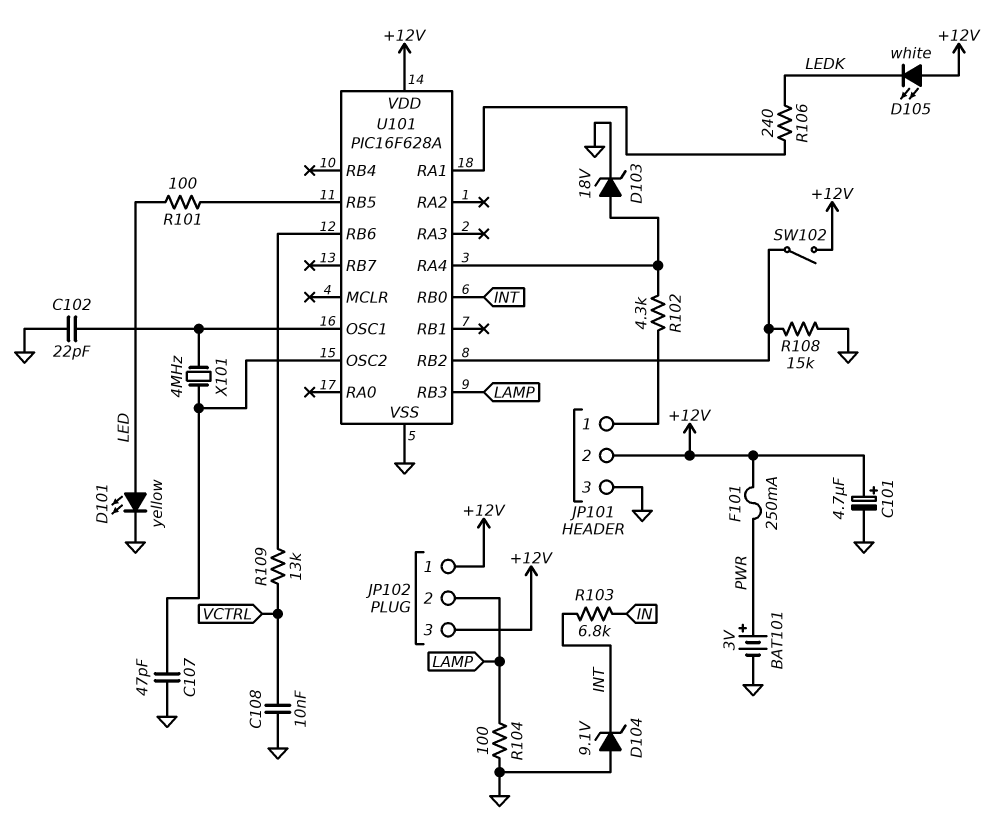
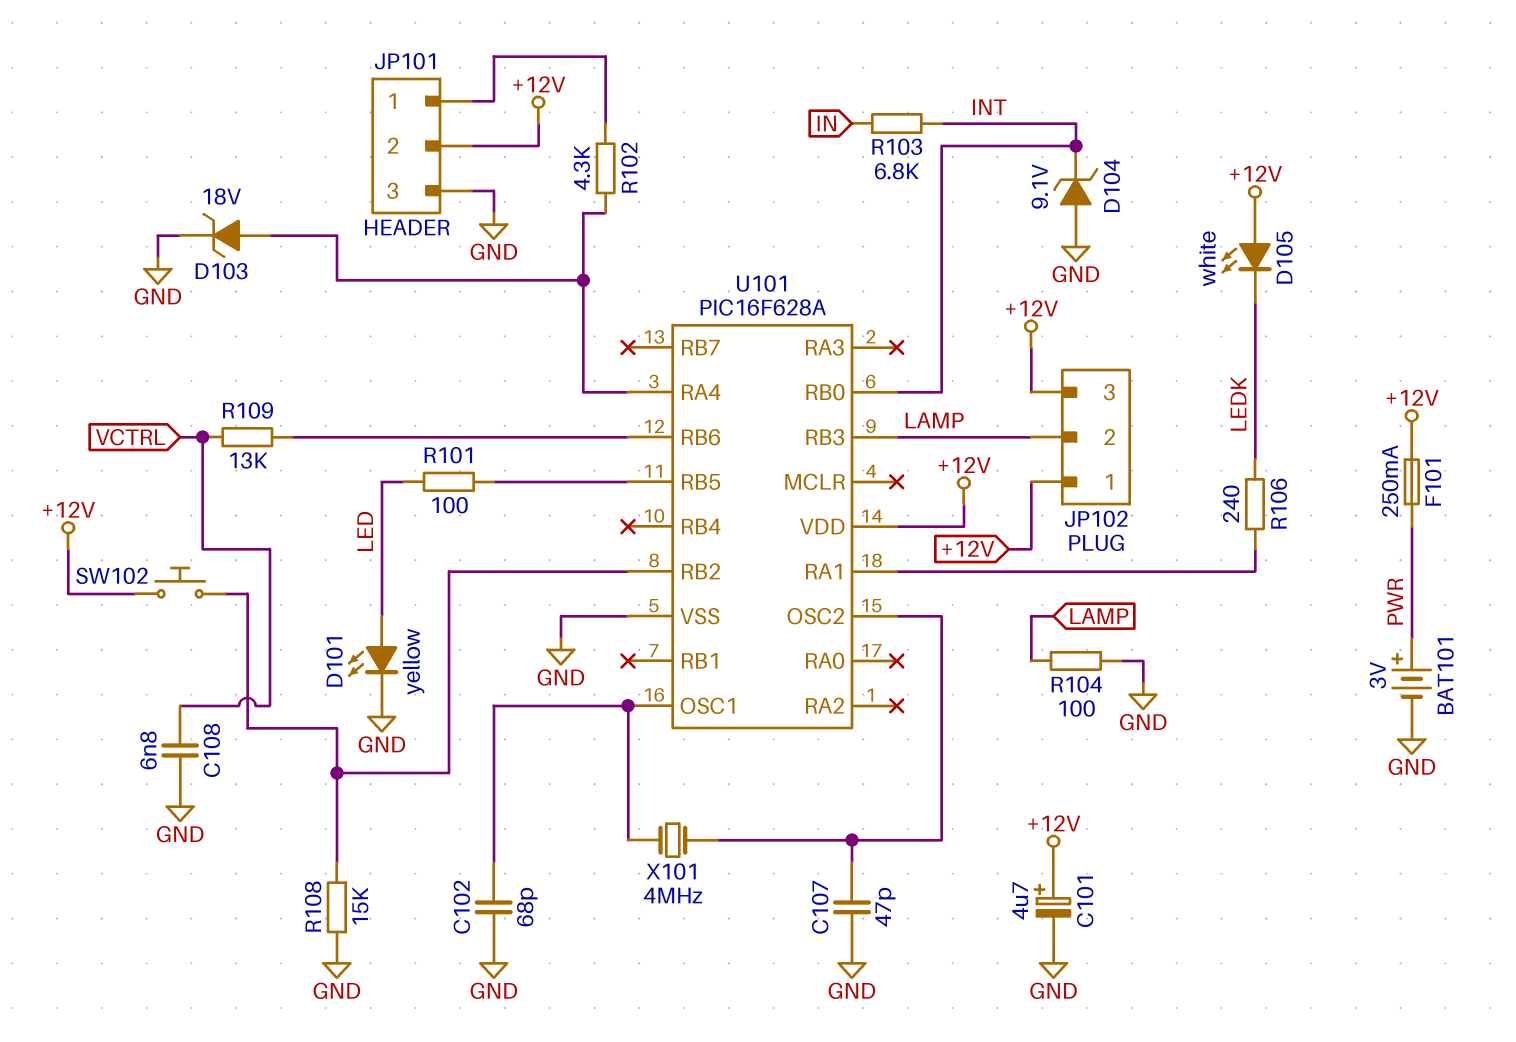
C102: 22pF (GND, U101/OSC1) -> 68pF (GND, U101/OSC1)
C108: 10nF (GND, VCTRL) -> 6.8nF (GND, VCTRL)
SW102: switch (+12V, U101/RB2) -> button (+12V, U101/RB2)

